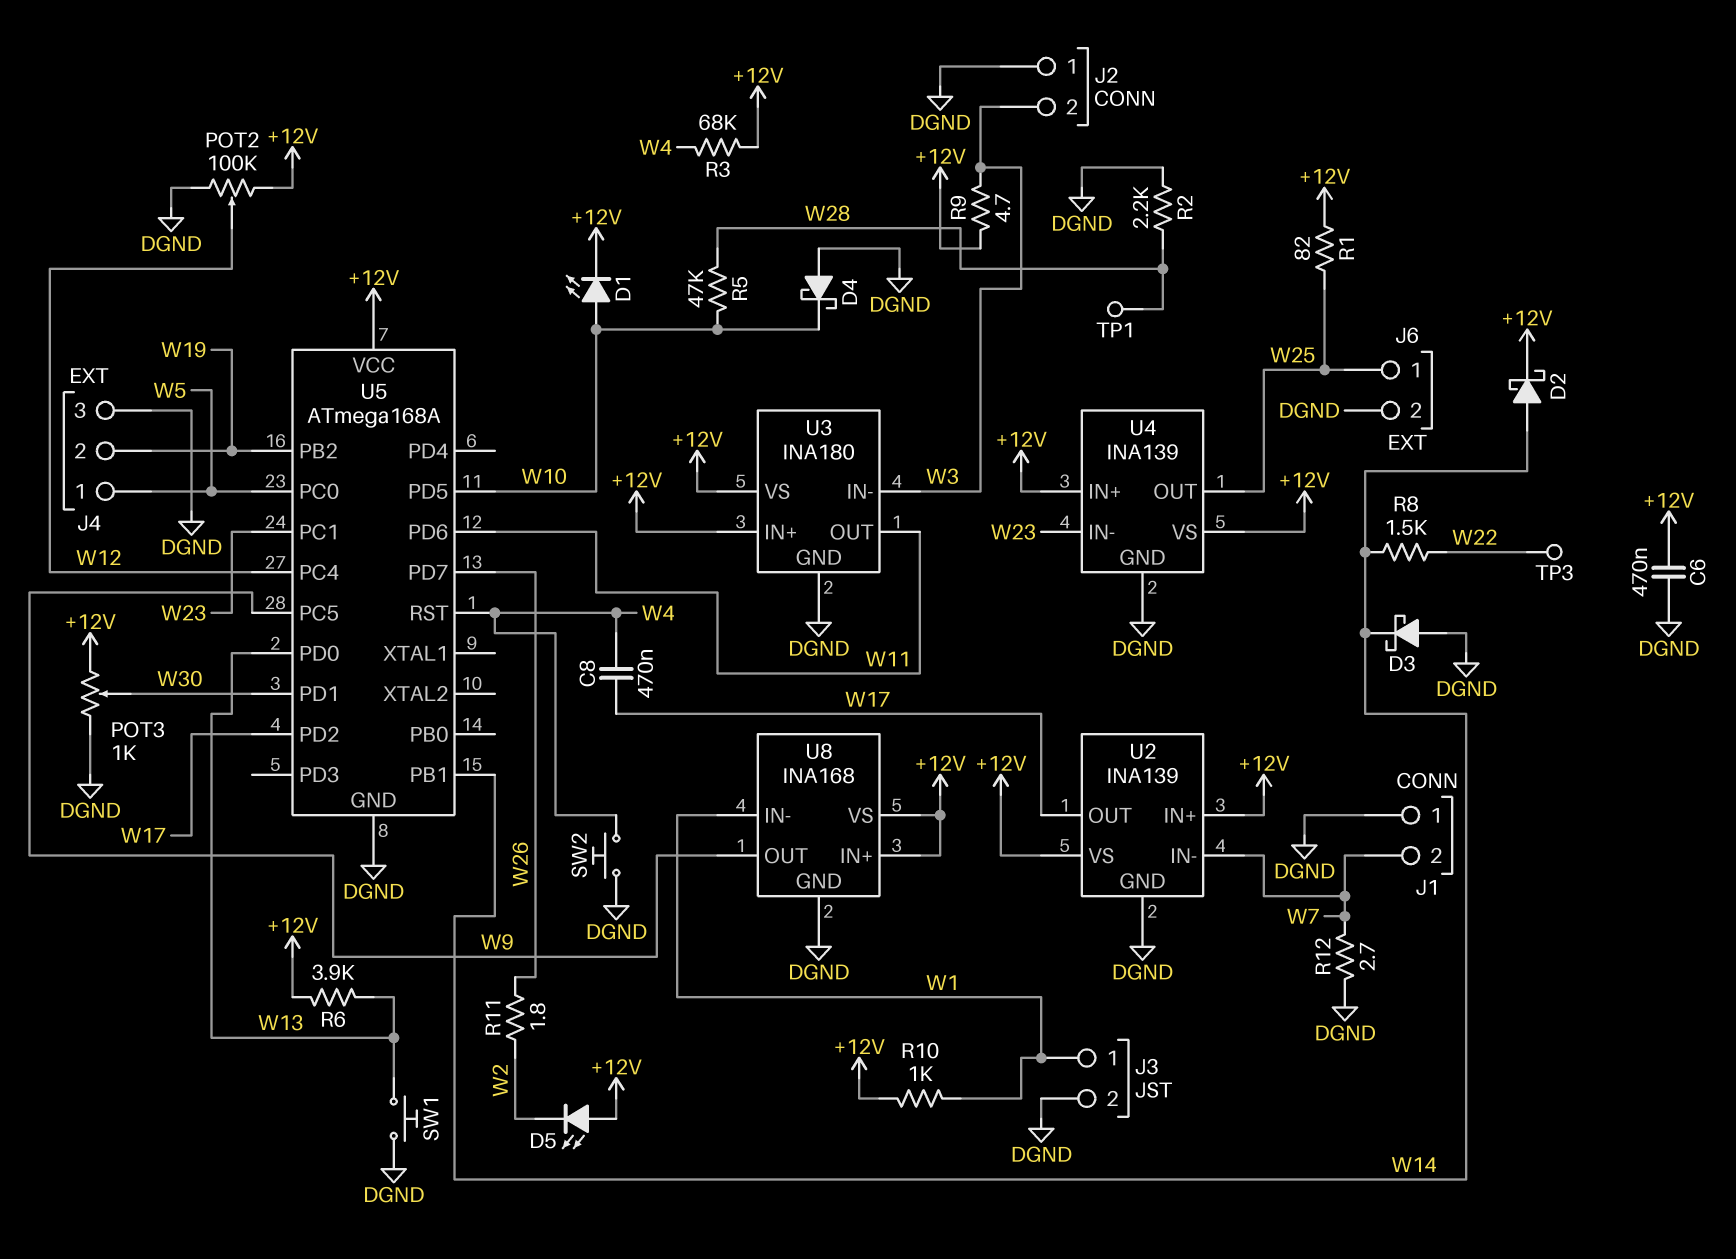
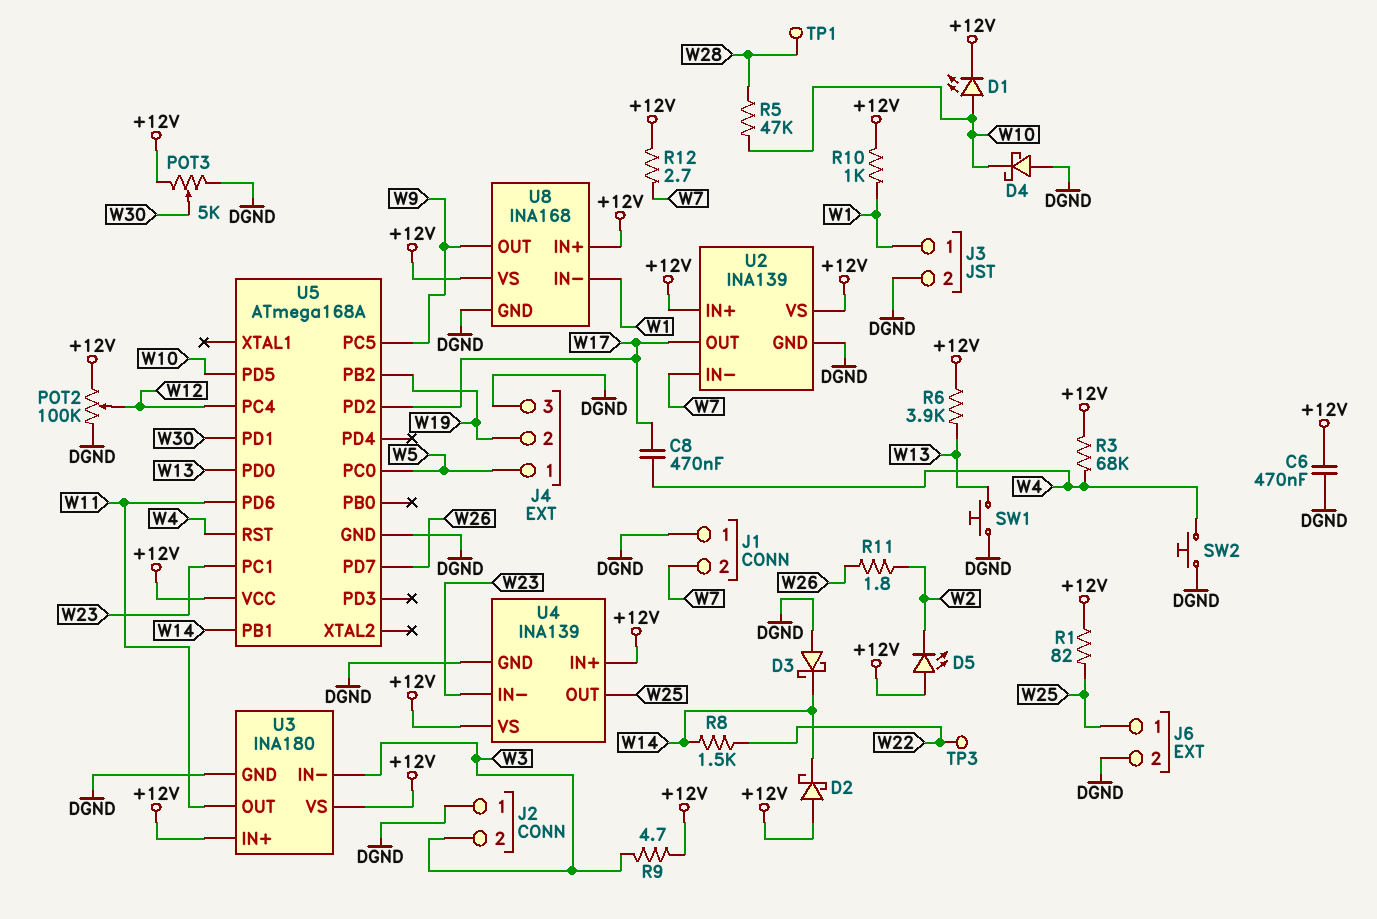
D2: schottky (A W14, K +12V) -> schottky (A +12V, K W14)
POT3: 1k (+12V, DGND, wiper W30) -> 5k (+12V, DGND, wiper W30)
R2: 2.2k (DGND, W28) -> none
R12: 2.7 (DGND, W7) -> 2.7 (+12V, W7)

